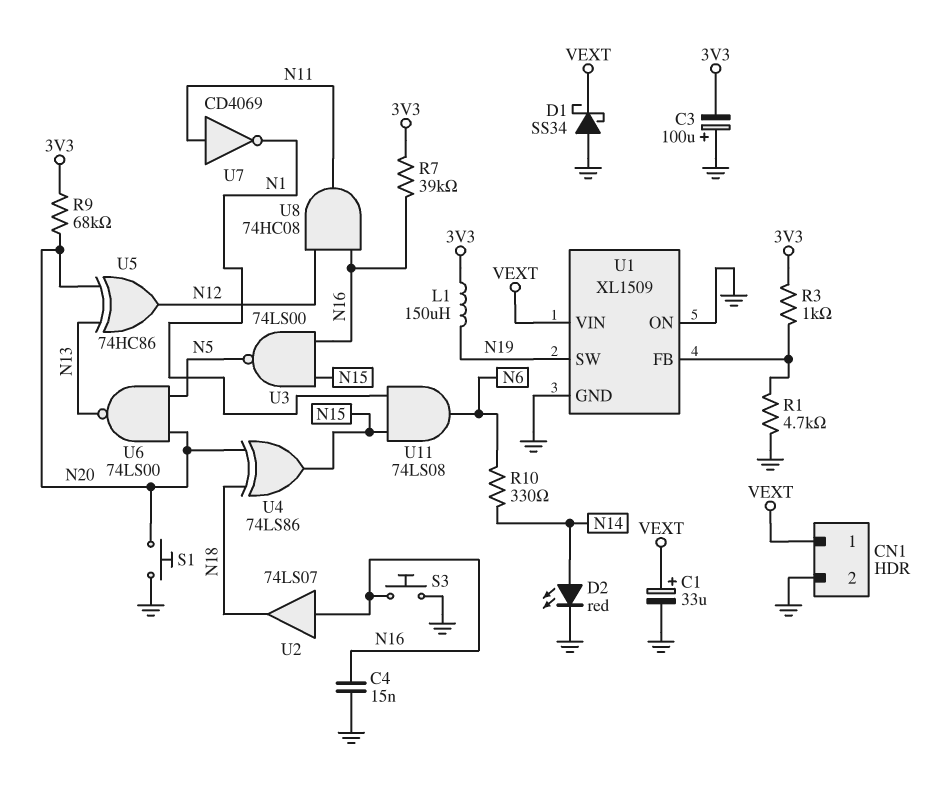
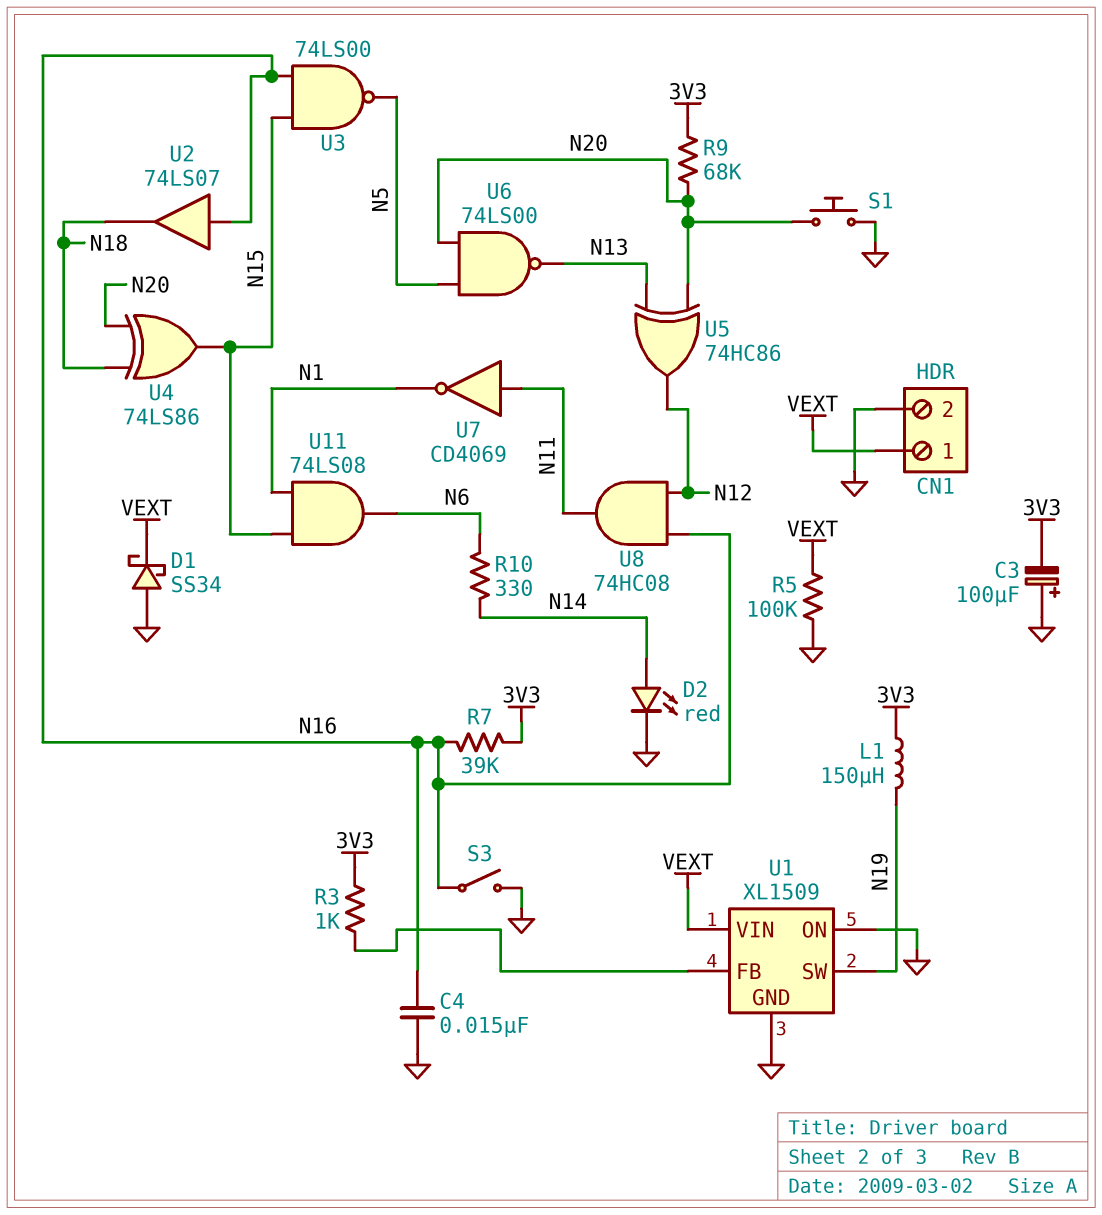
C1: 33uF (plus VEXT, minus GND) -> none
R1: 4.7k (GND, U1/FB) -> none
R5: none -> 100k (GND, VEXT)
S3: button (GND, N16) -> switch (GND, N16)

